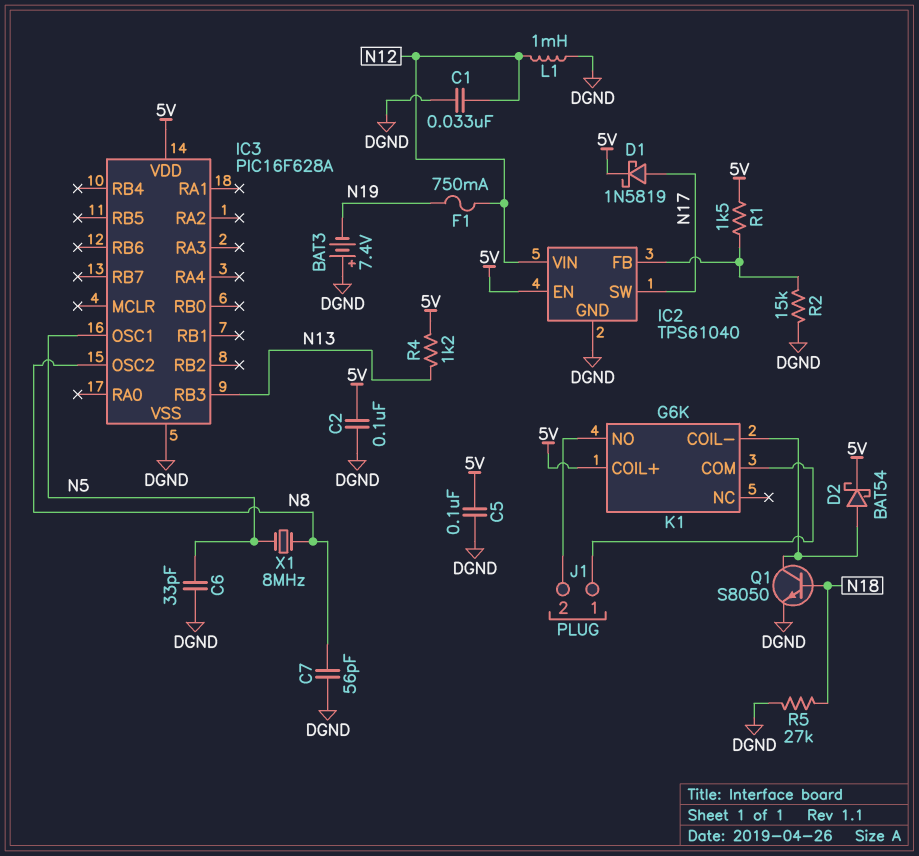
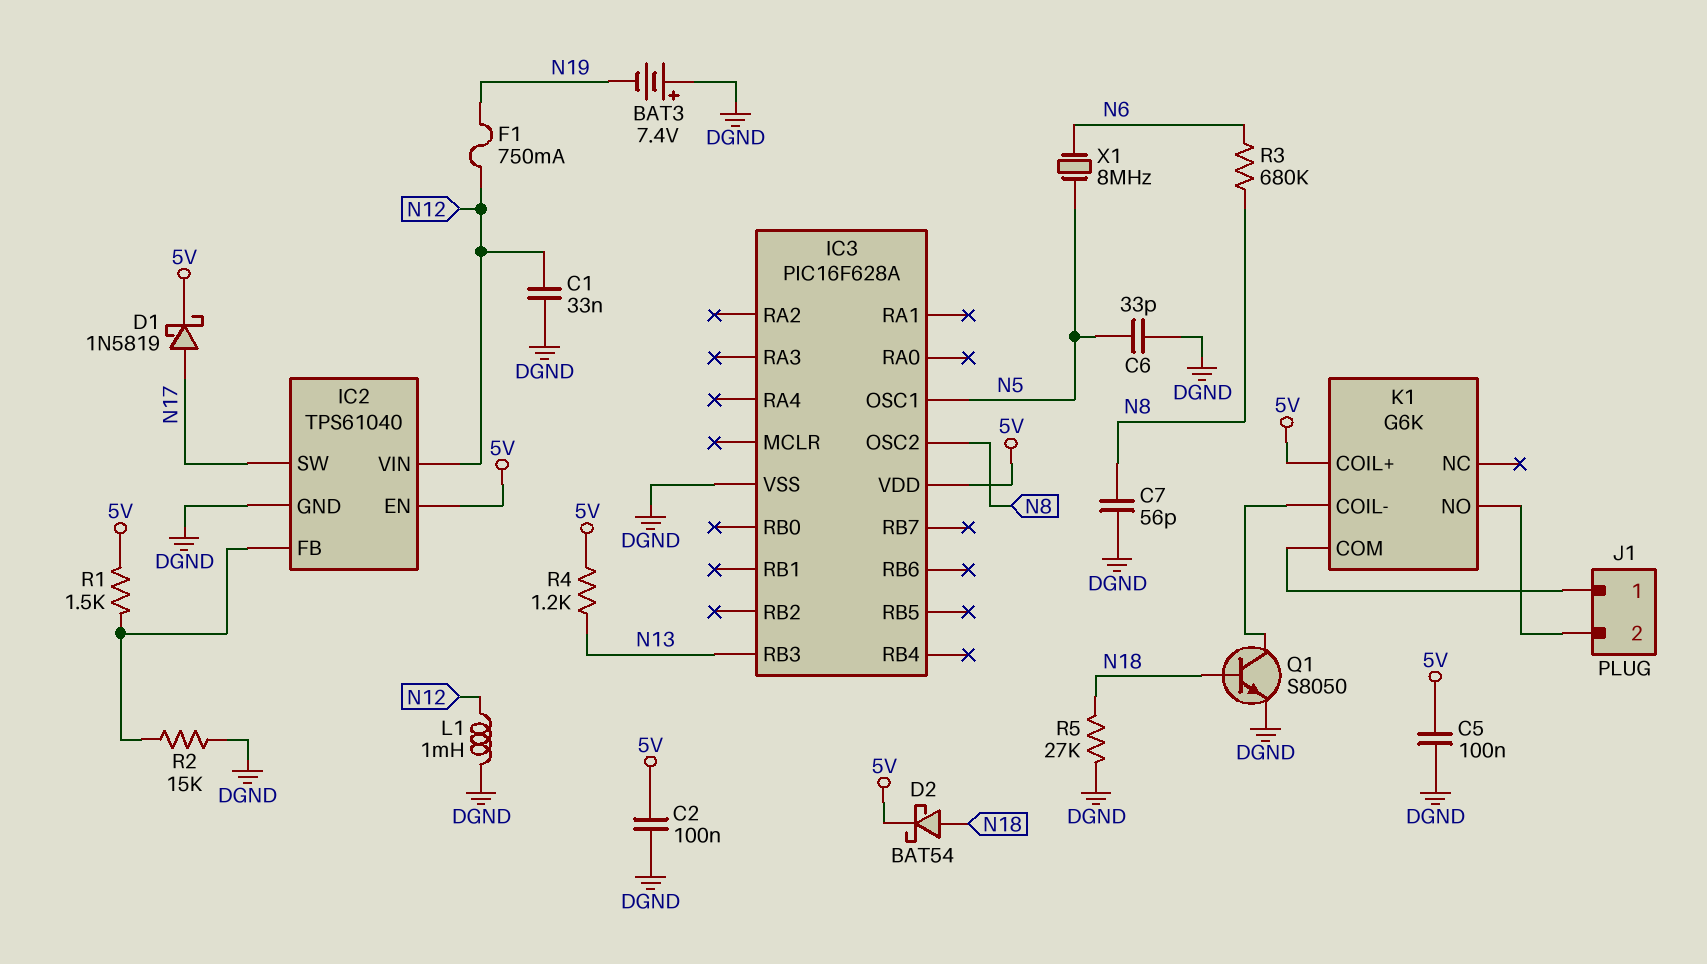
D2: schottky BAT54 (A K1/COIL-, K 5V) -> schottky BAT54 (A N18, K 5V)
R3: none -> 680k (N6, N8)
X1: 8MHz (N5, N8) -> 8MHz (N5, N6)

